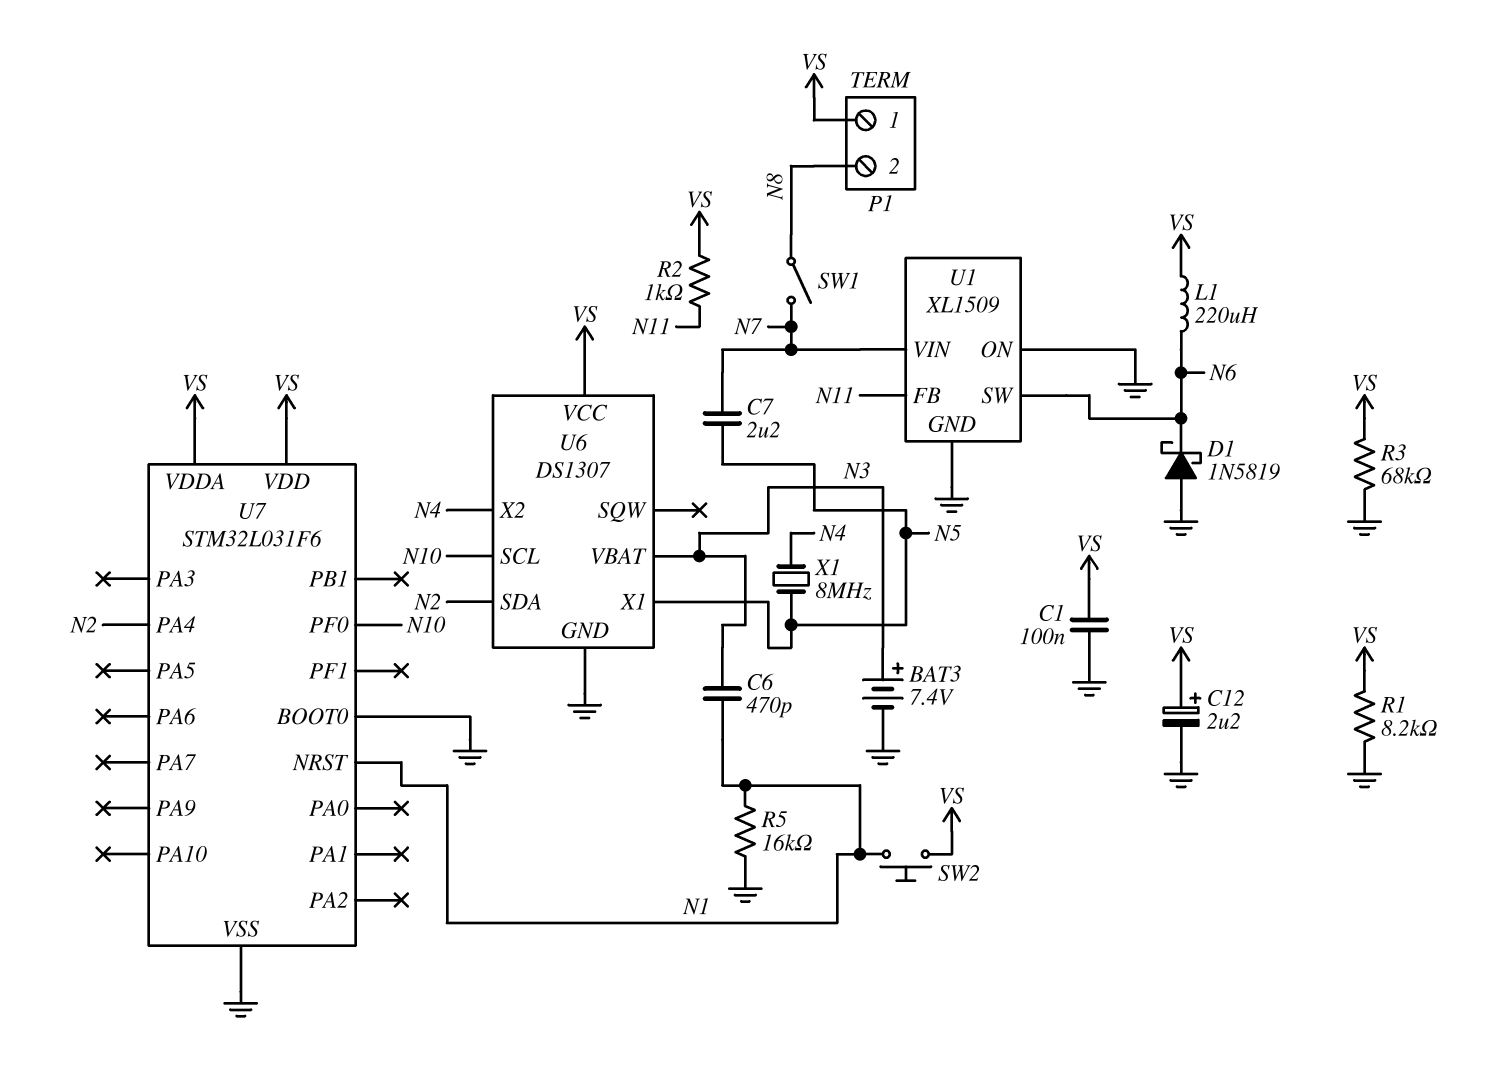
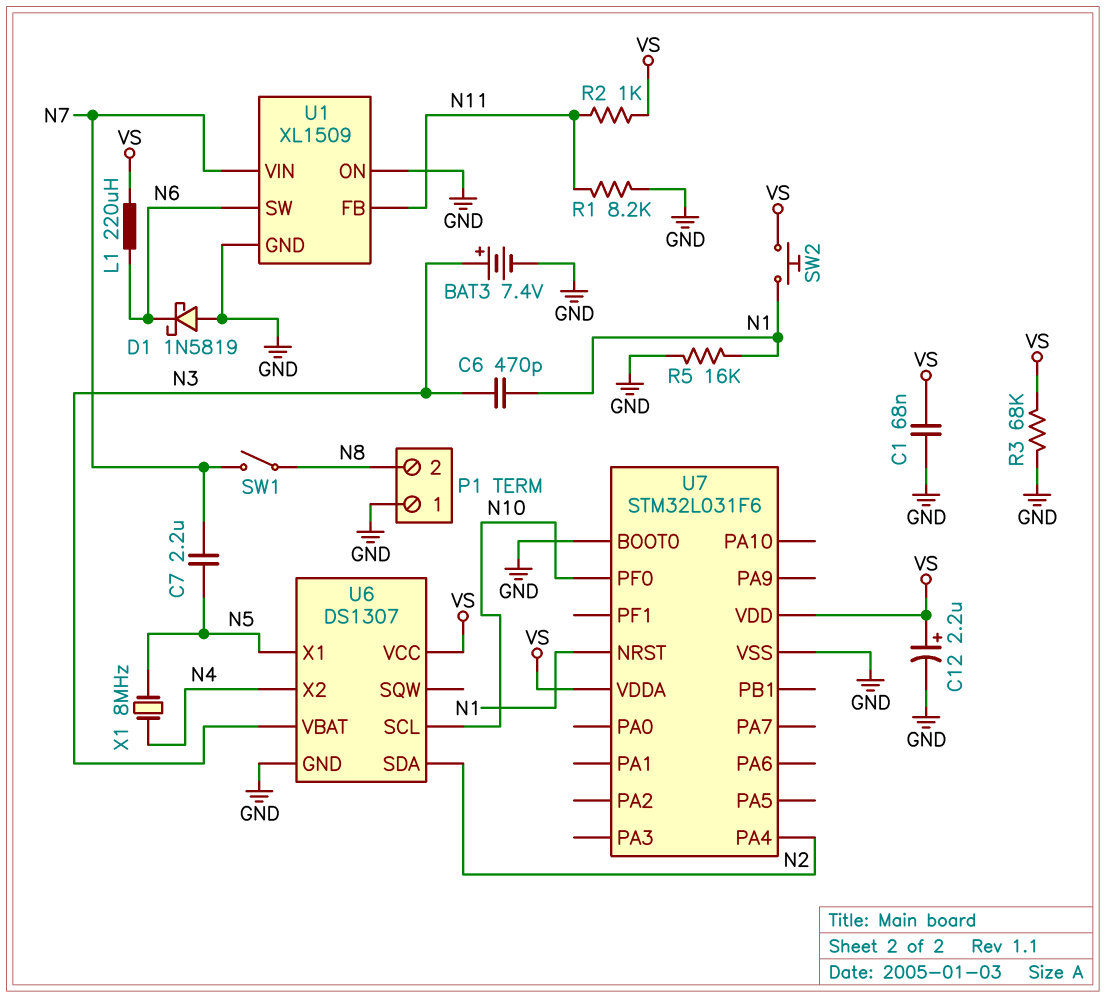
C1: 100nF (GND, VS) -> 68nF (GND, VS)
P1 pin 1: VS -> GND
R1: 8.2k (GND, VS) -> 8.2k (GND, N11)

